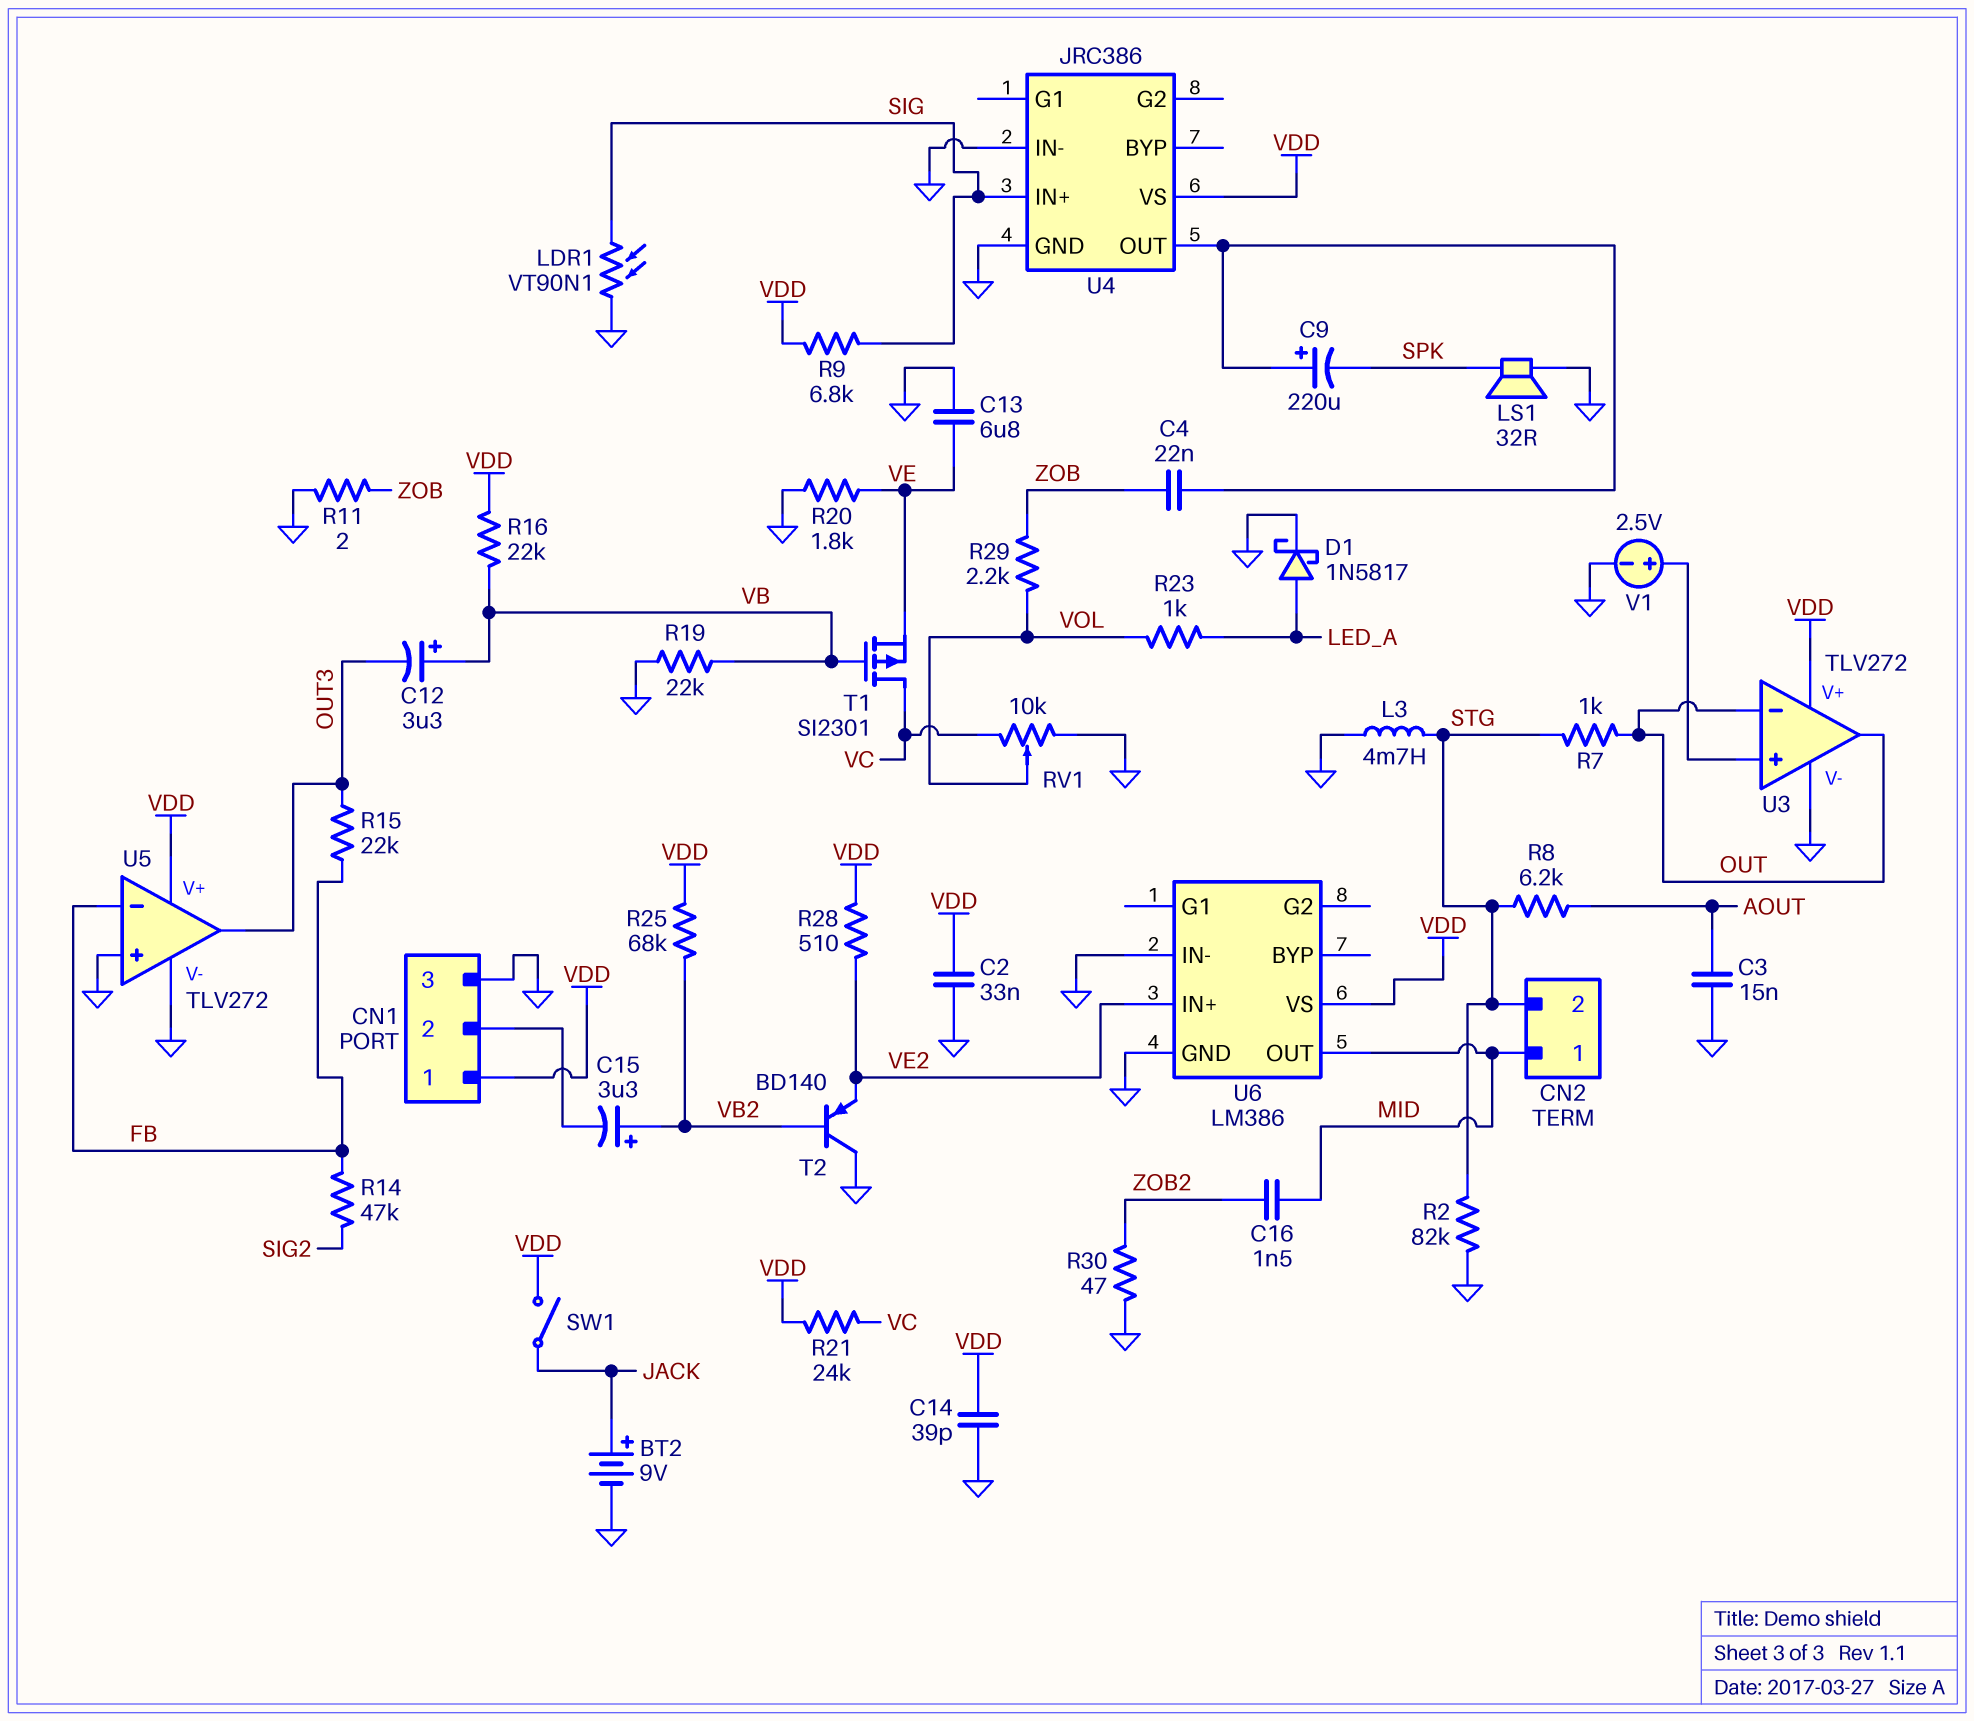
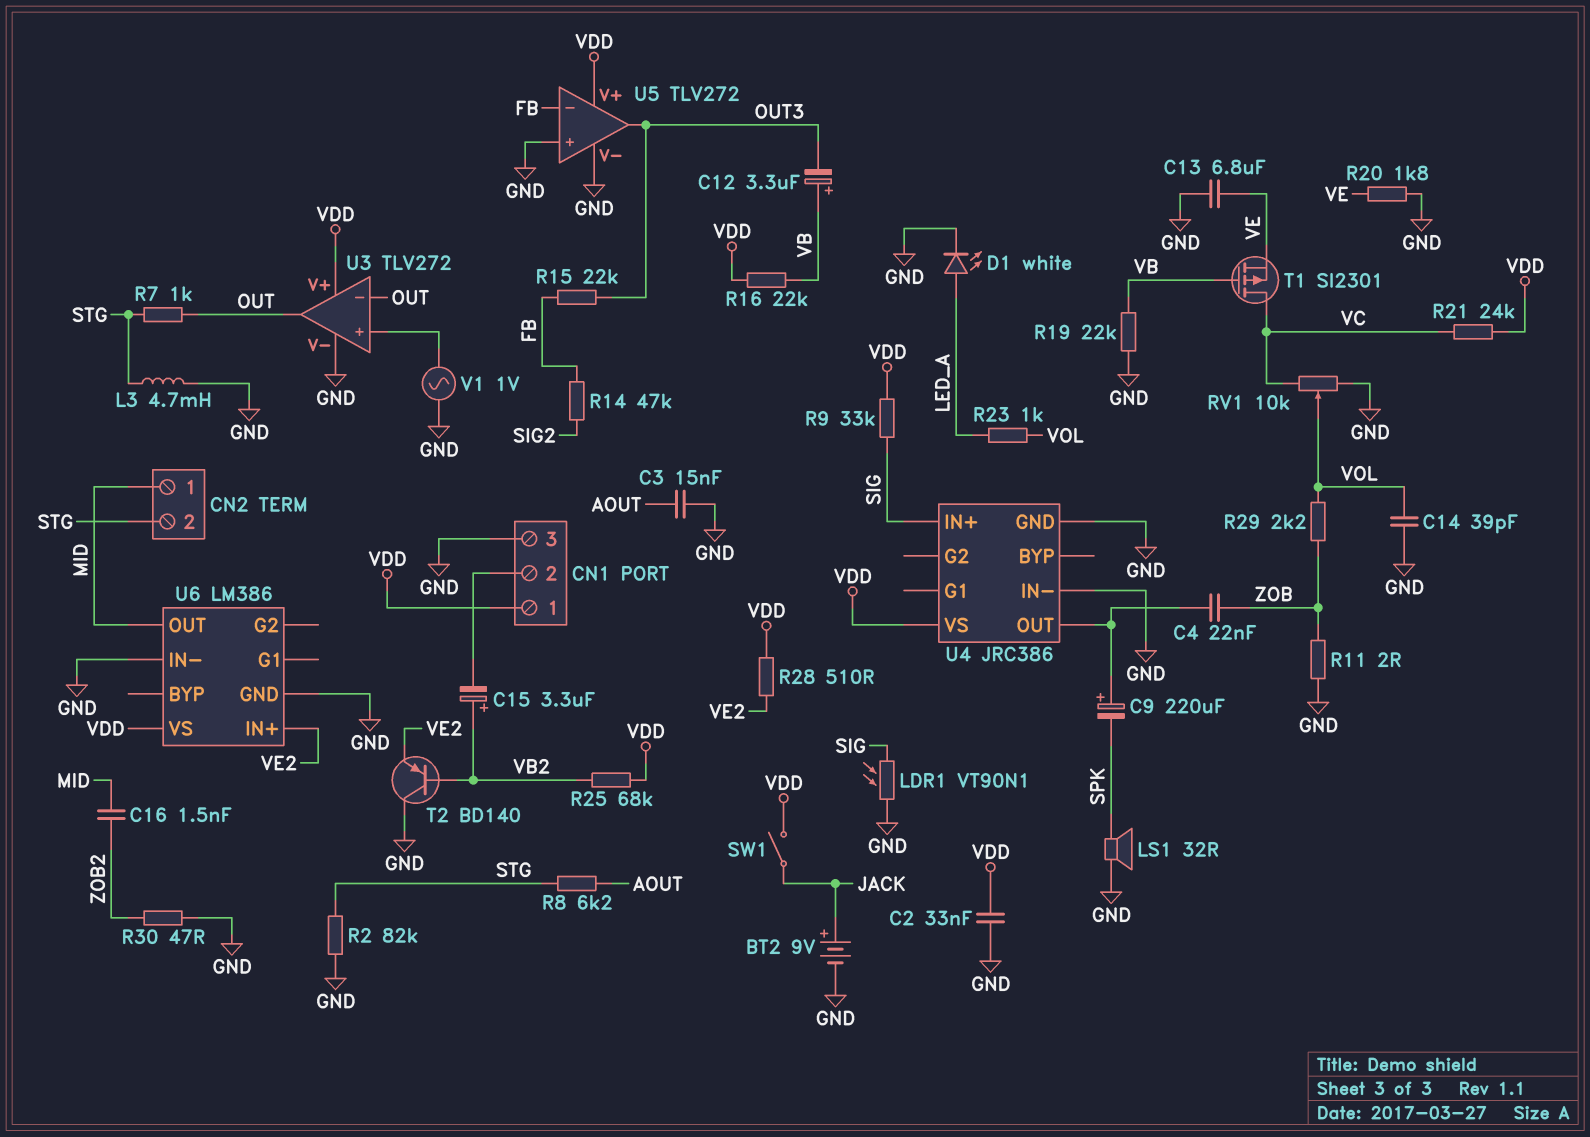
C14: 39pF (GND, VDD) -> 39pF (GND, VOL)
D1: schottky 1N5817 (A LED_A, K GND) -> LED white (A LED_A, K GND)
R9: 6.8k (SIG, VDD) -> 33k (SIG, VDD)
V1: 2.5V (plus U3/in+, minus GND) -> AC 1V (GND, U3/in+)

